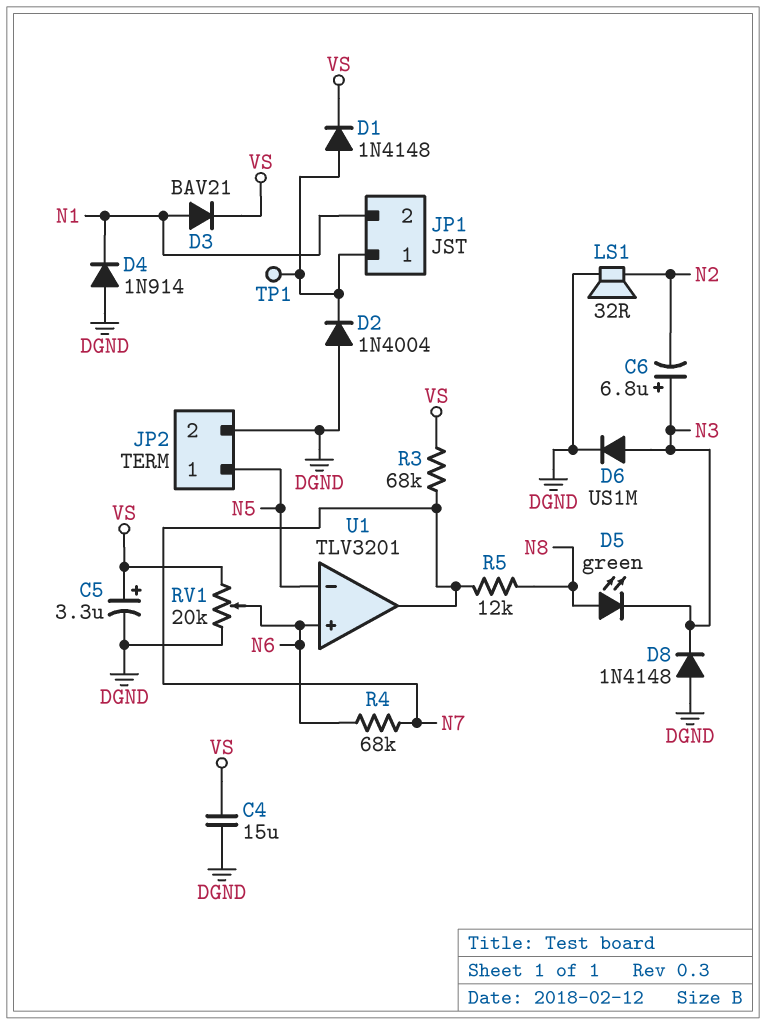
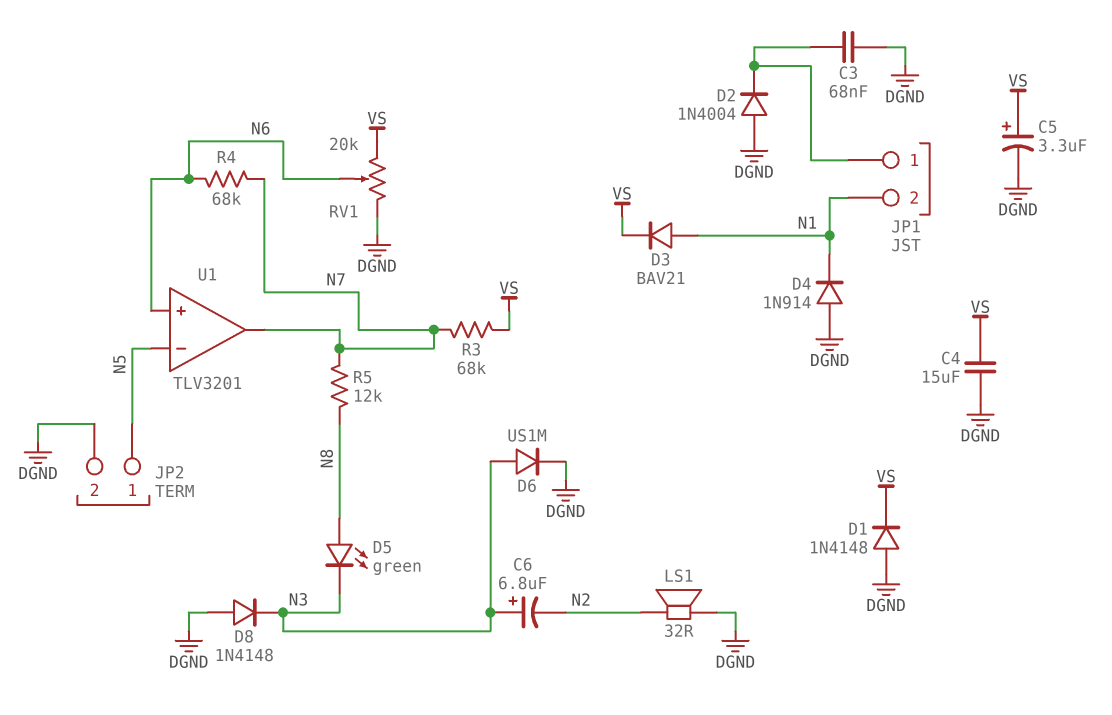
C3: none -> 68nF (DGND, JP1/1)
D1: diode 1N4148 (A JP1/1, K VS) -> diode 1N4148 (A DGND, K VS)
TP1: test point (JP1/1) -> none

